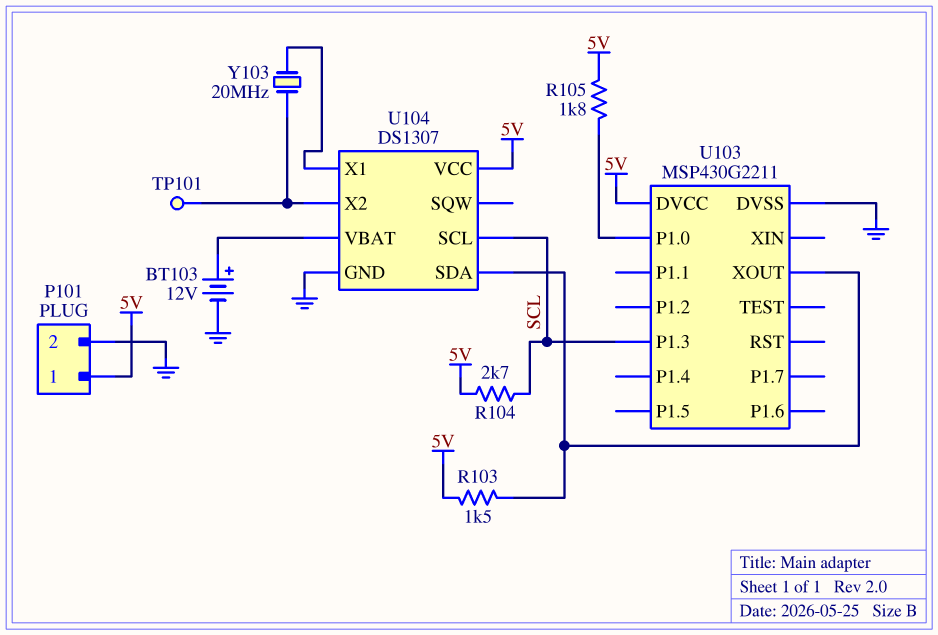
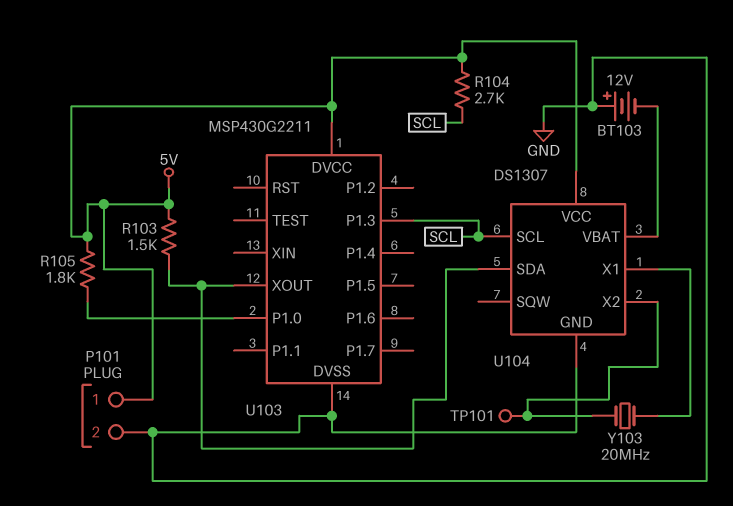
BT103: 12V (plus U104/VBAT, minus GND) -> 12V (plus GND, minus U104/VBAT)

